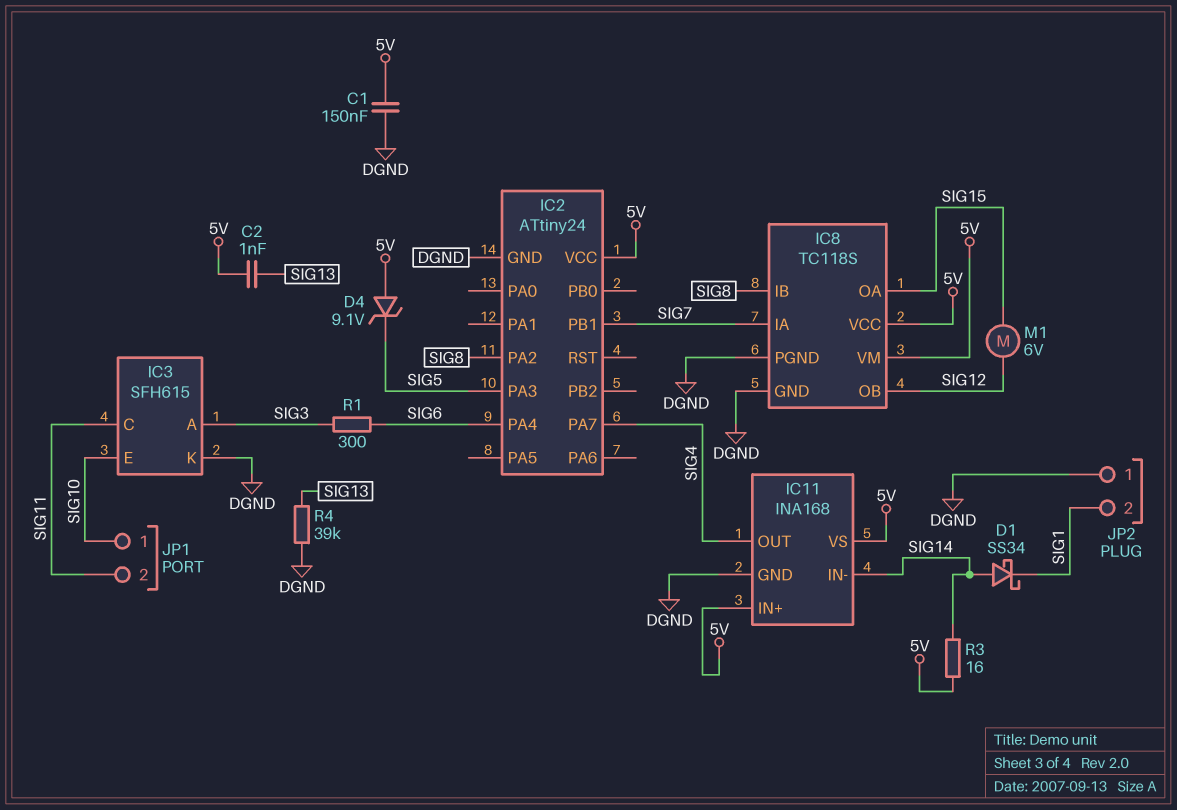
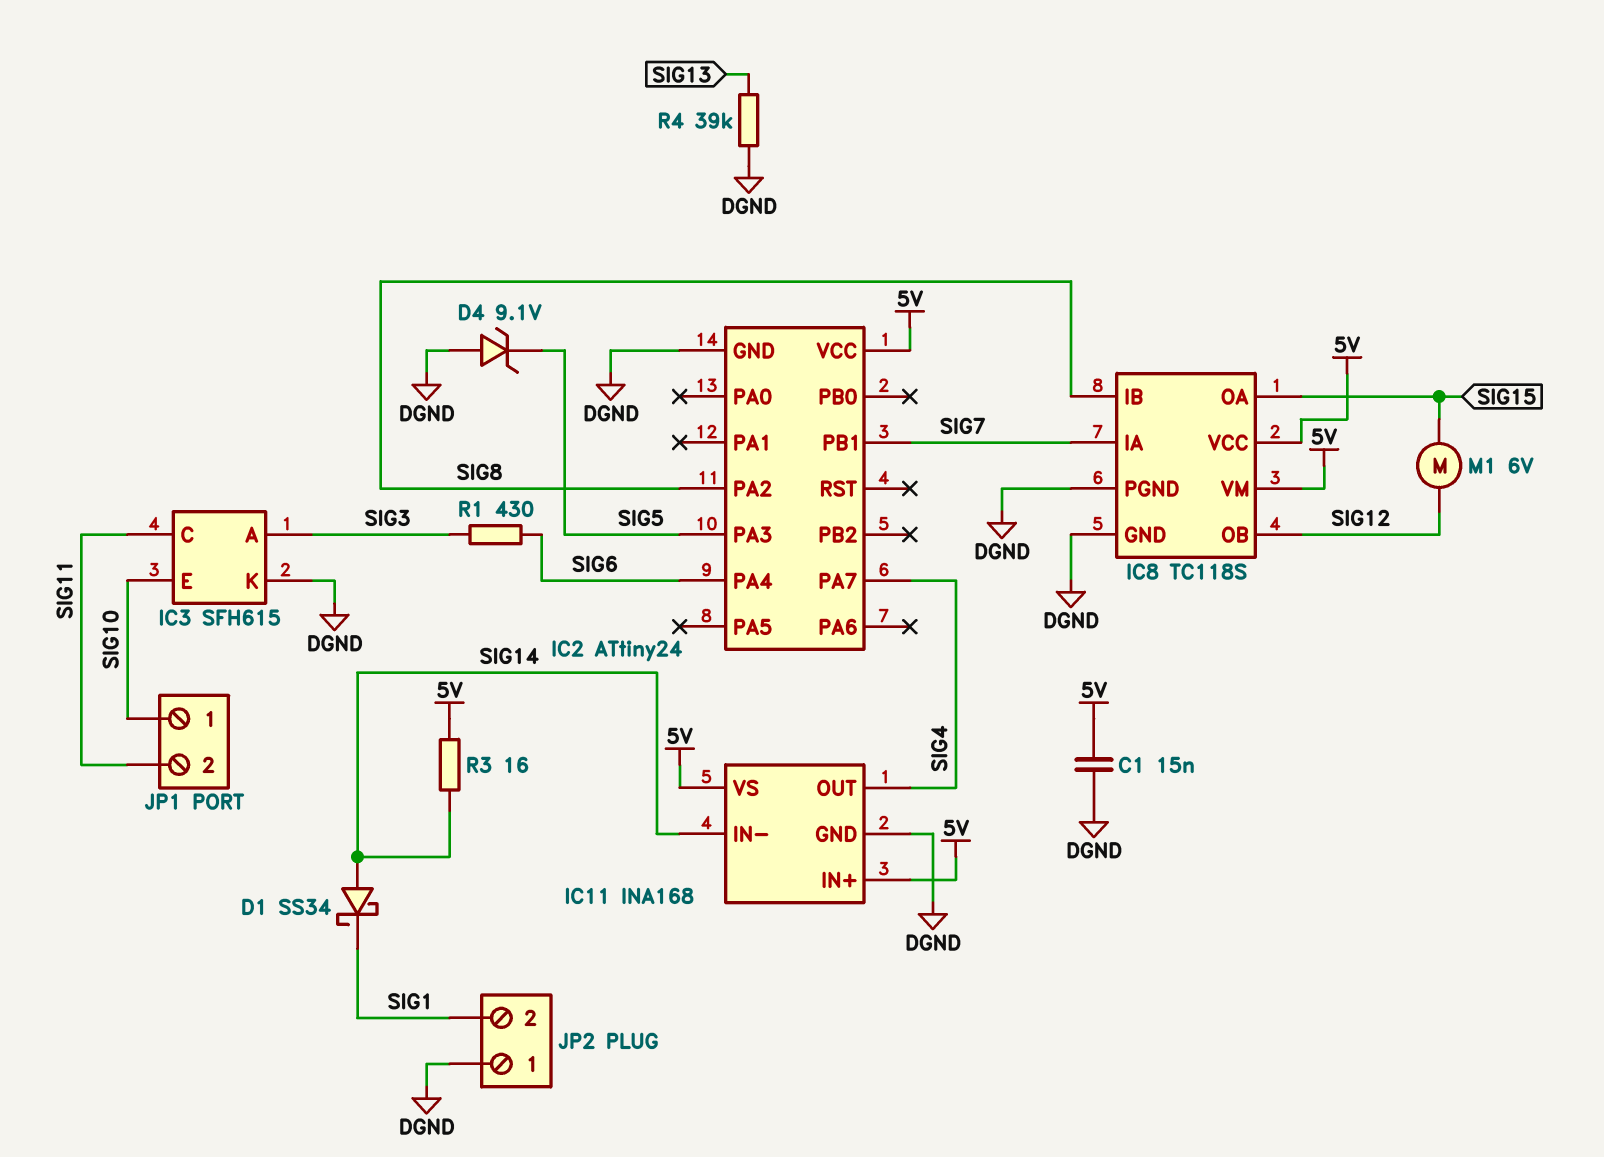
C1: 150nF (5V, DGND) -> 15nF (5V, DGND)
C2: 1nF (5V, SIG13) -> none
D4: zener 9.1V (A 5V, K SIG5) -> zener 9.1V (A DGND, K SIG5)
R1: 300 (SIG3, SIG6) -> 430 (SIG3, SIG6)

